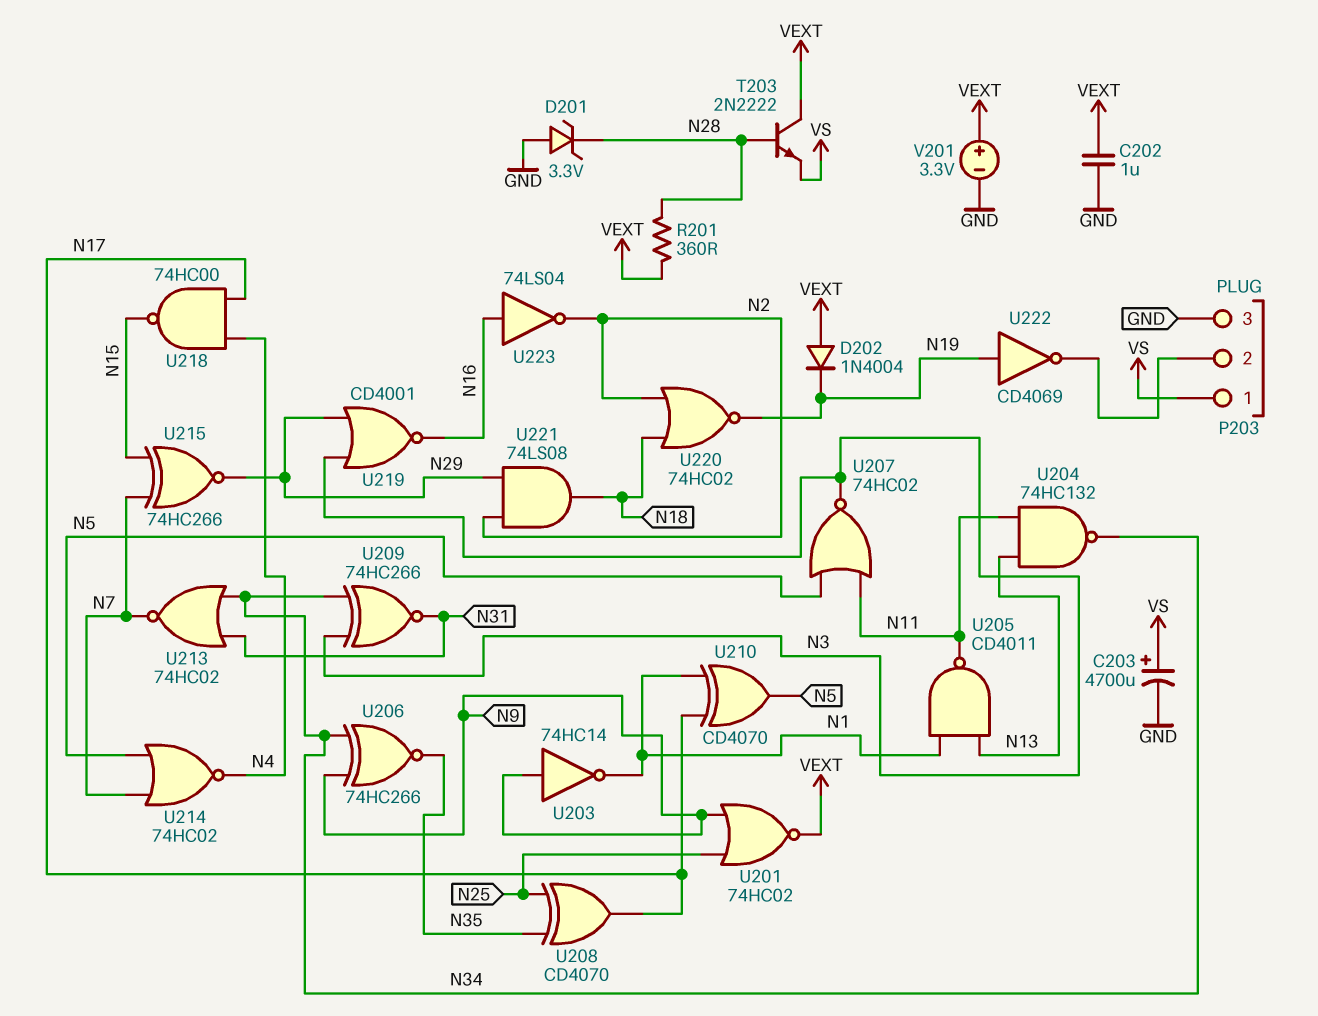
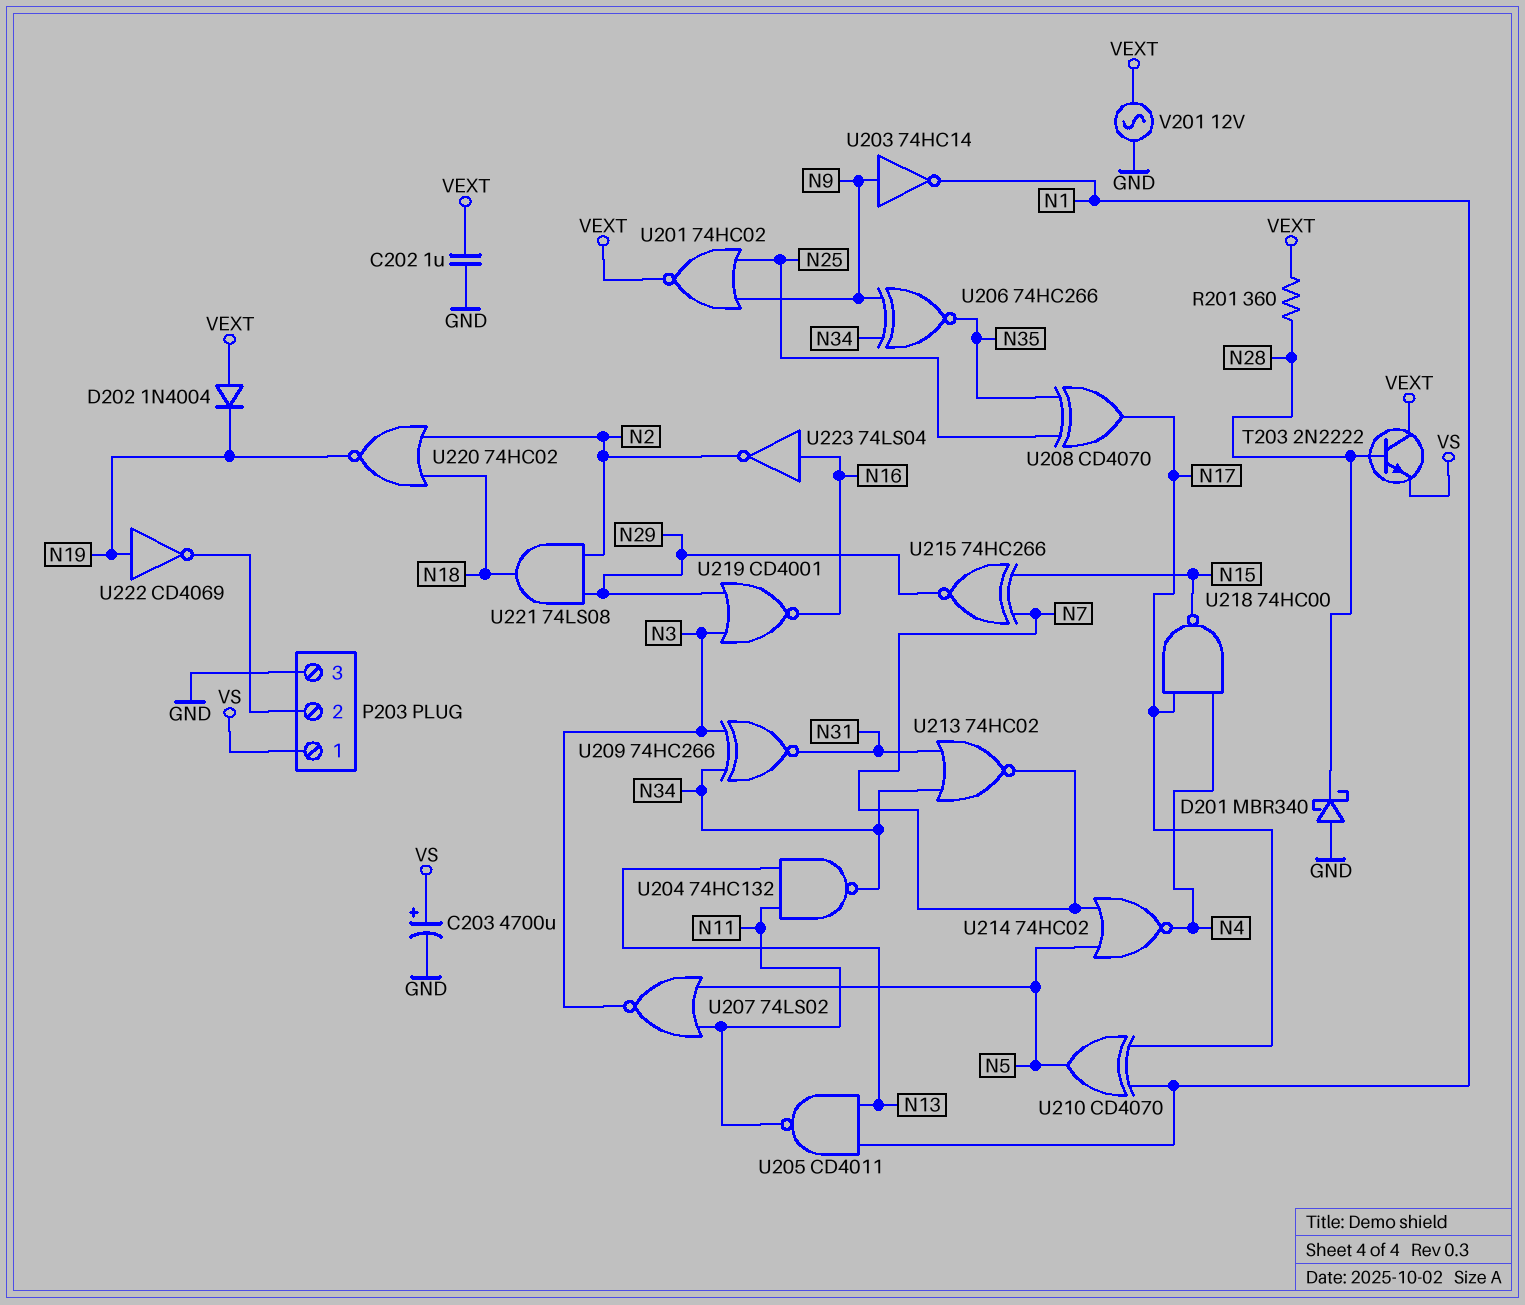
D201: zener 3.3V (A GND, K N28) -> schottky MBR340 (A GND, K N28)
U207: NOR 74HC02 (in N5, in N11, out N3) -> NOR 74LS02 (in N5, in N11, out N3)
V201: 3.3V (plus VEXT, minus GND) -> AC 12V (GND, VEXT)

